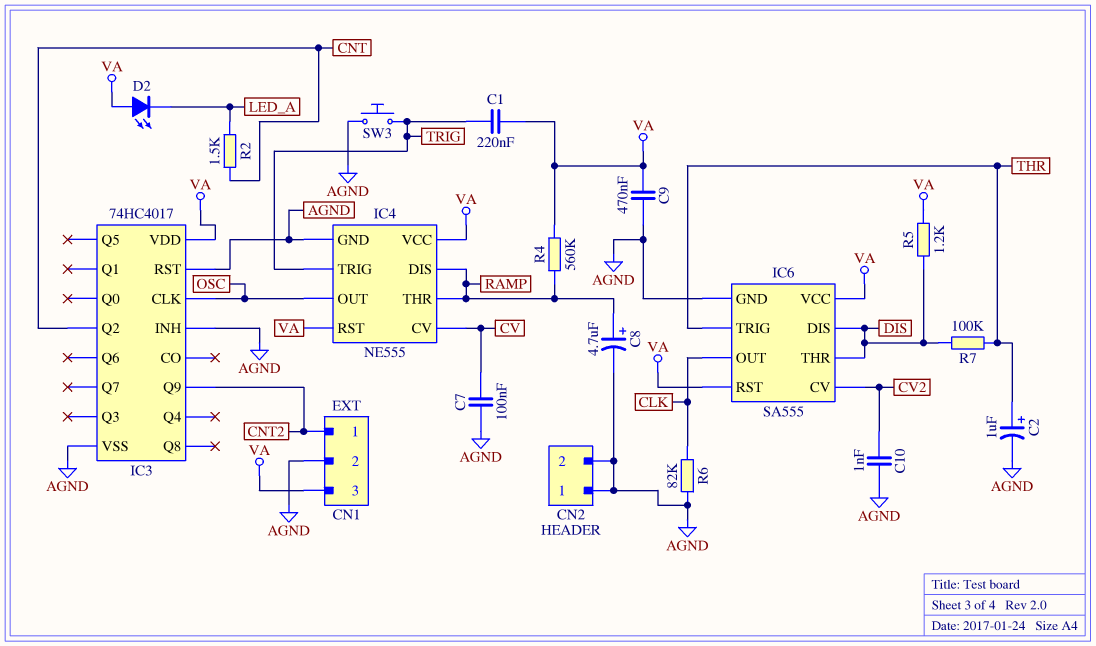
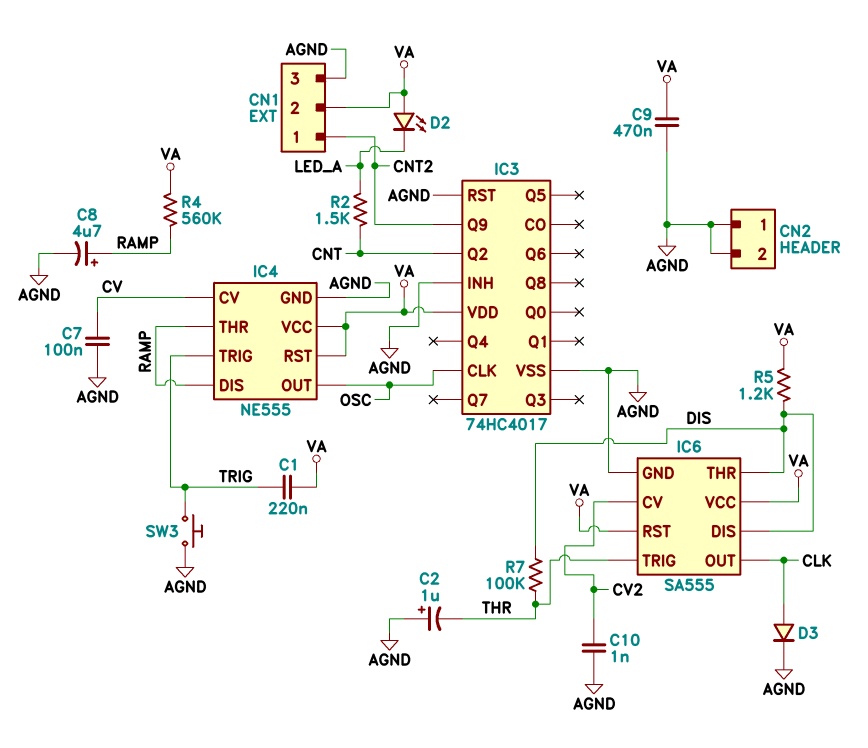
C2: 1uF (plus THR, minus AGND) -> 1uF (plus AGND, minus THR)
CN1 pin 2: AGND -> VA
CN1 pin 3: VA -> AGND
D3: none -> diode (A CLK, K AGND)
R6: 82k (AGND, CLK) -> none

